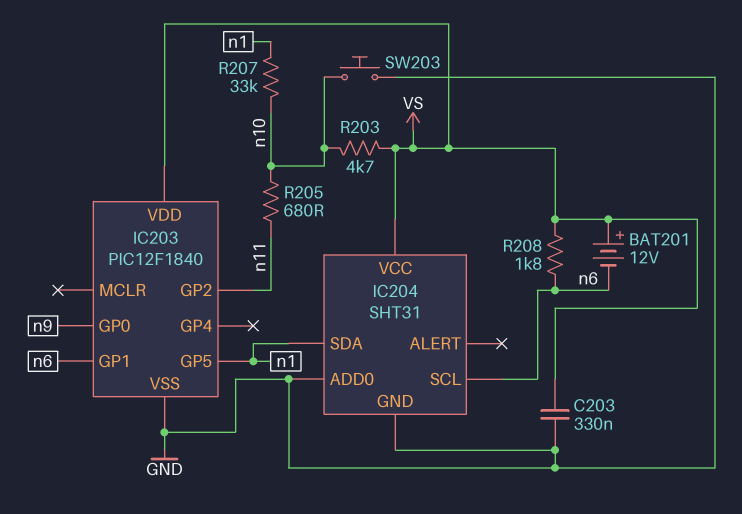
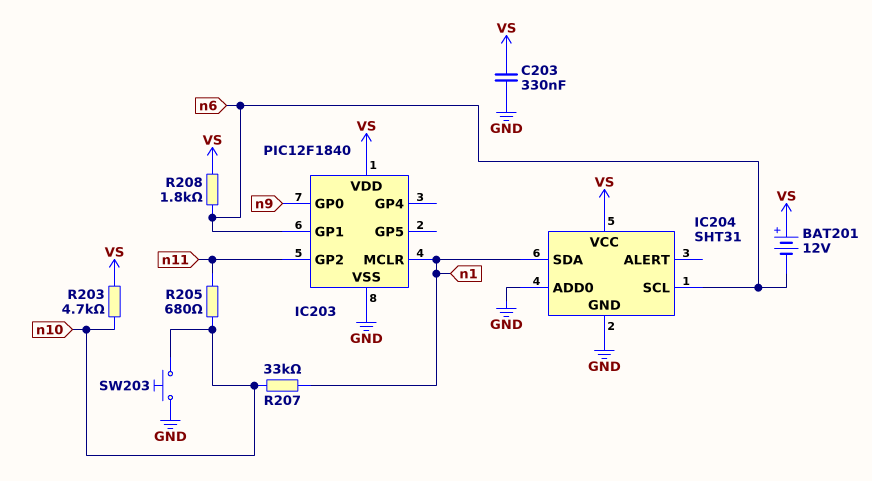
IC203 pin GP5: n1 -> none
IC203 pin MCLR: none -> n1

